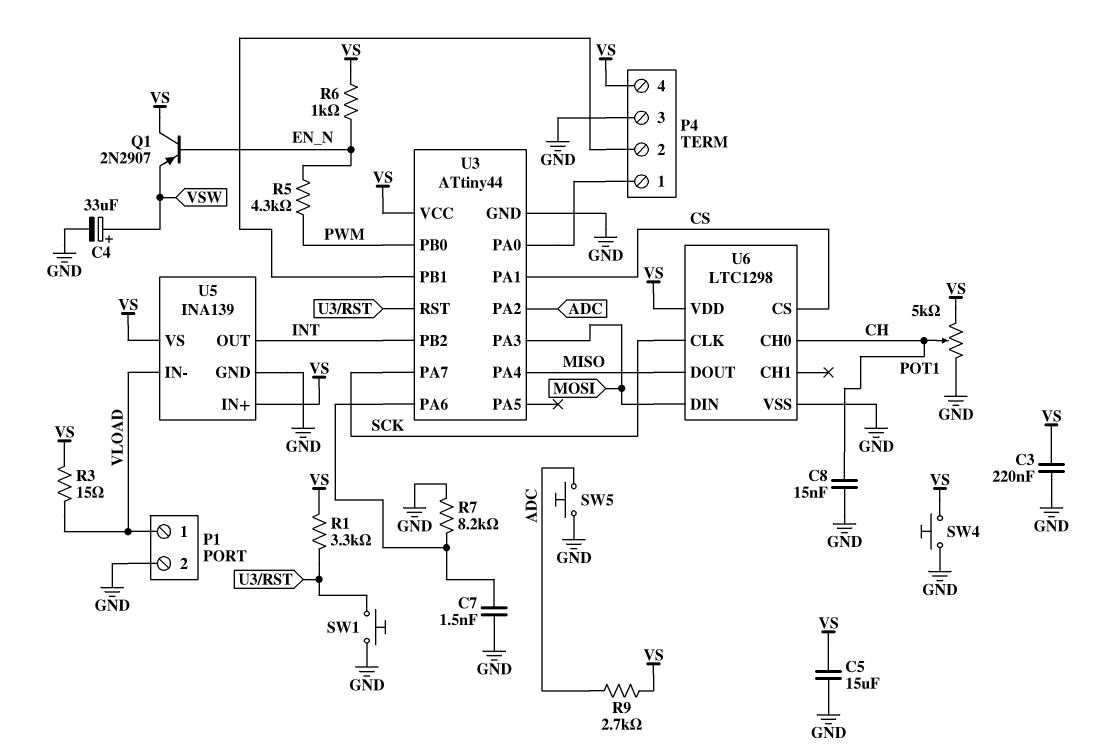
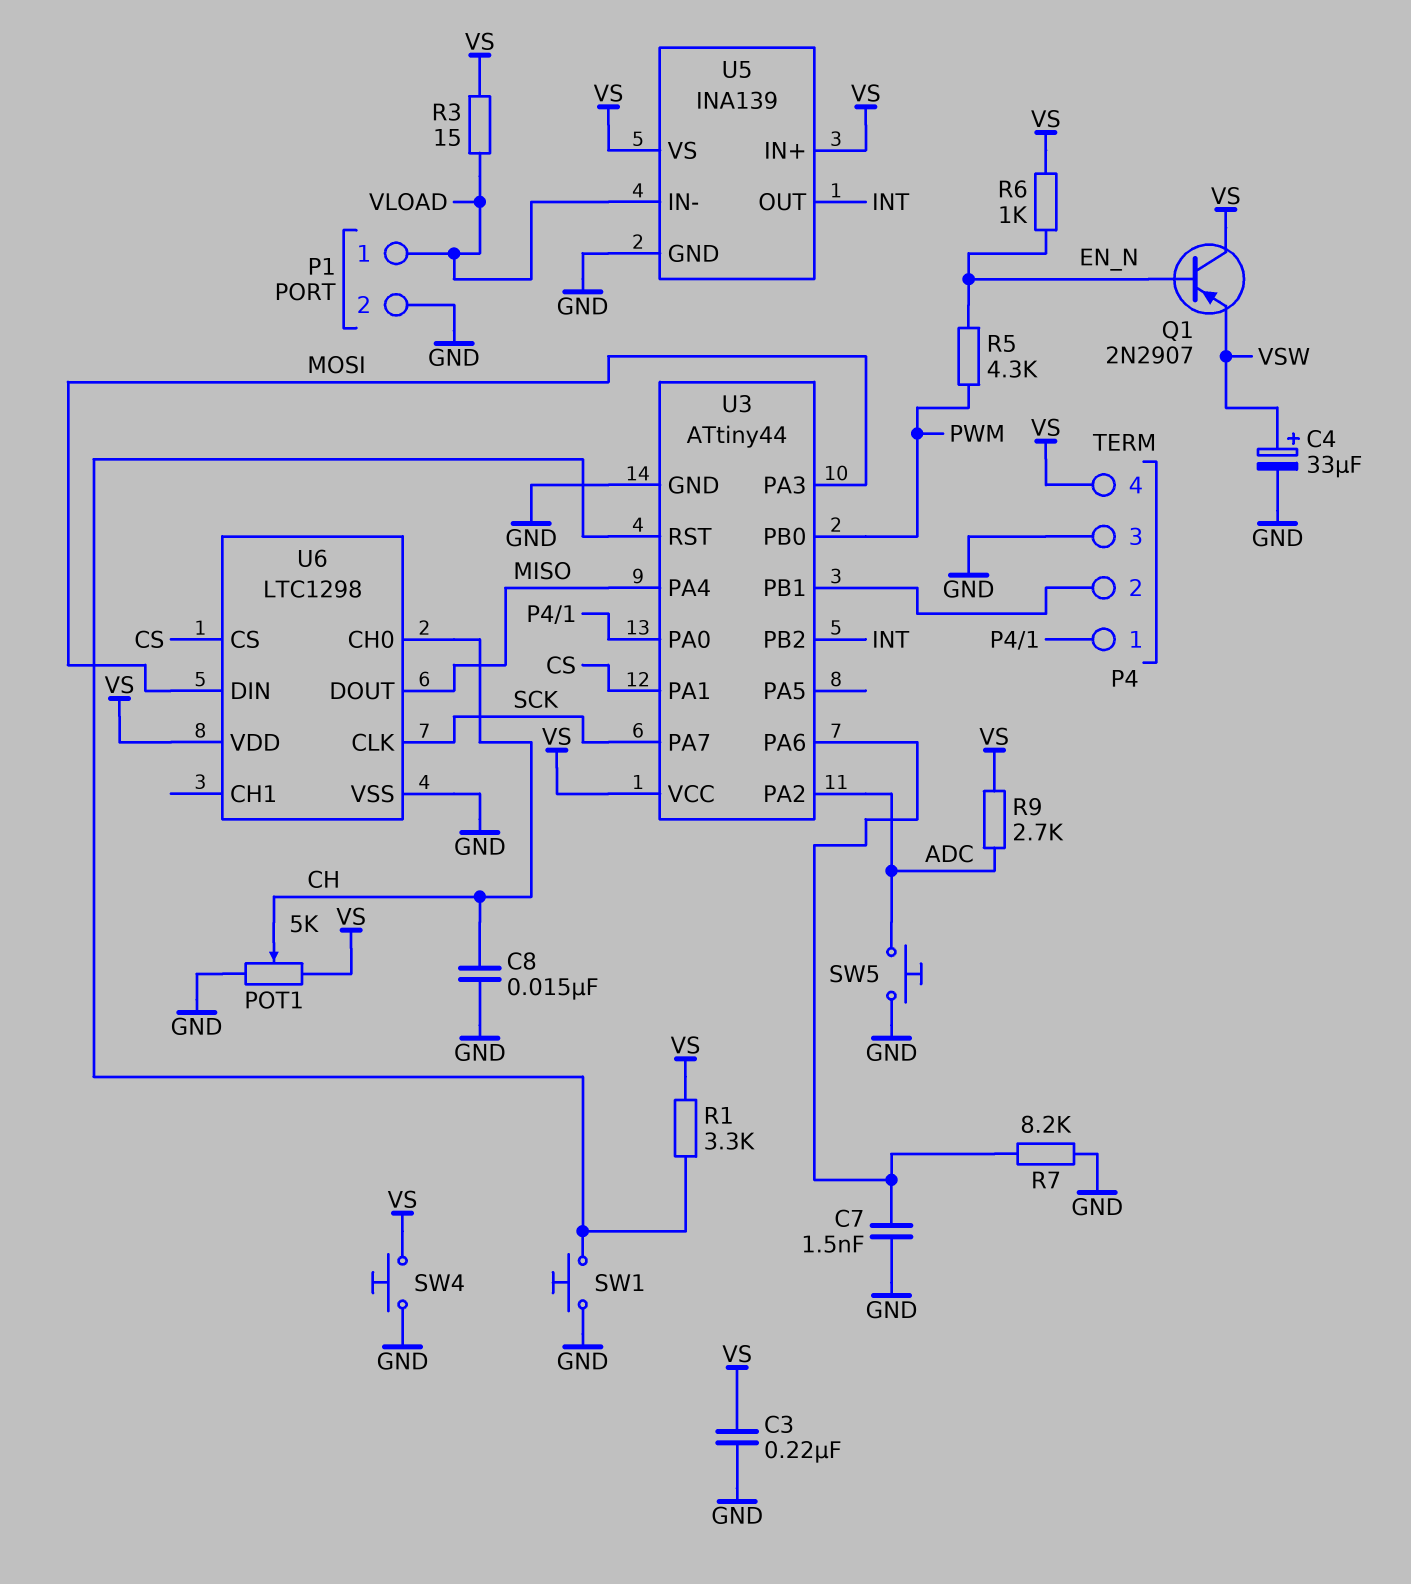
C5: 15uF (GND, VS) -> none

